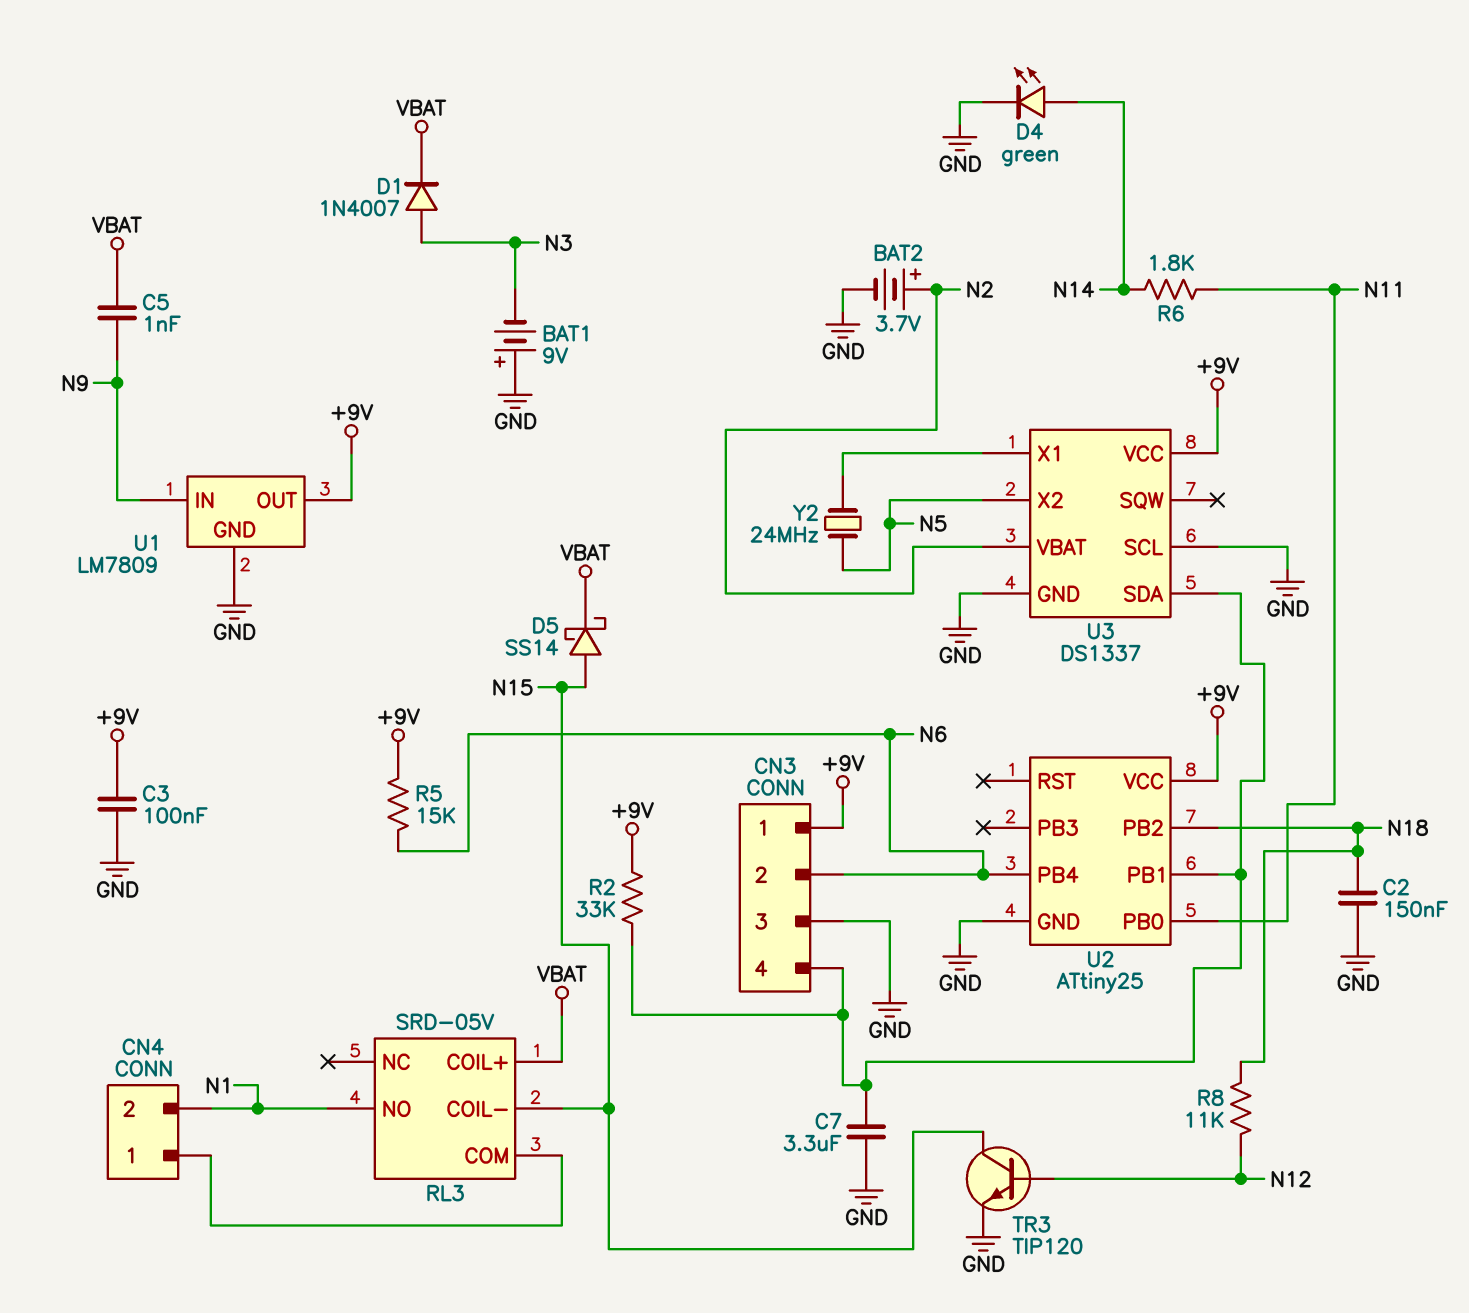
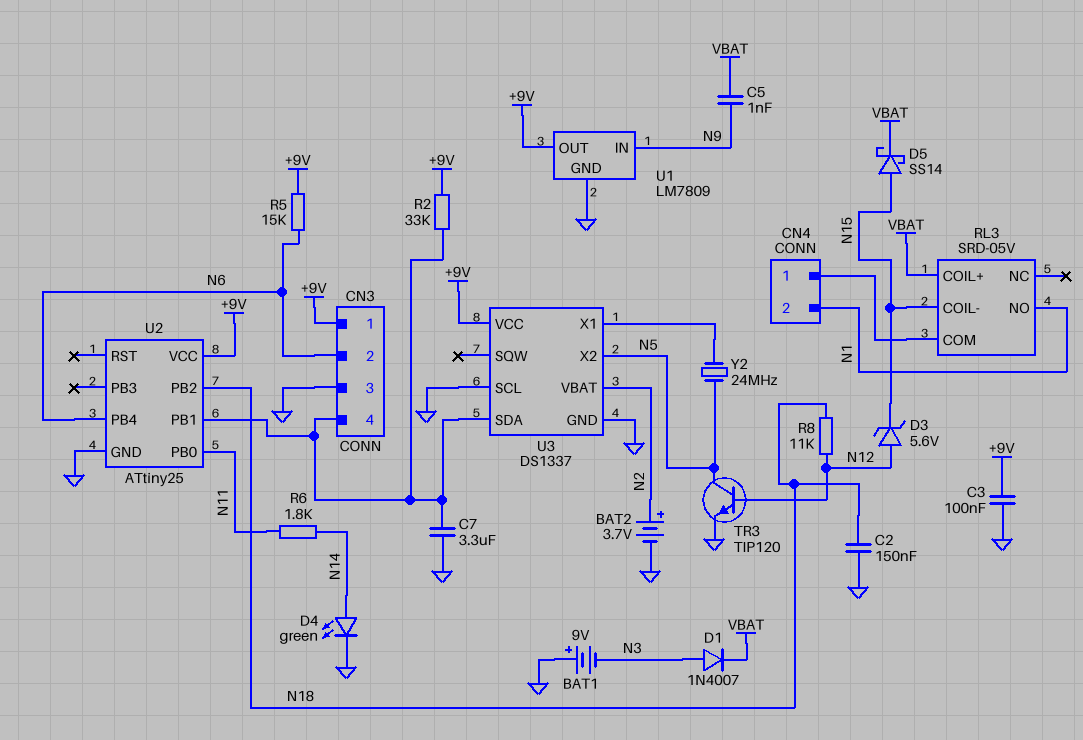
D3: none -> zener 5.6V (A N12, K N15)
TR3: NPN TIP120 (B N12, C N15, E GND) -> NPN TIP120 (B N12, C N5, E GND)

